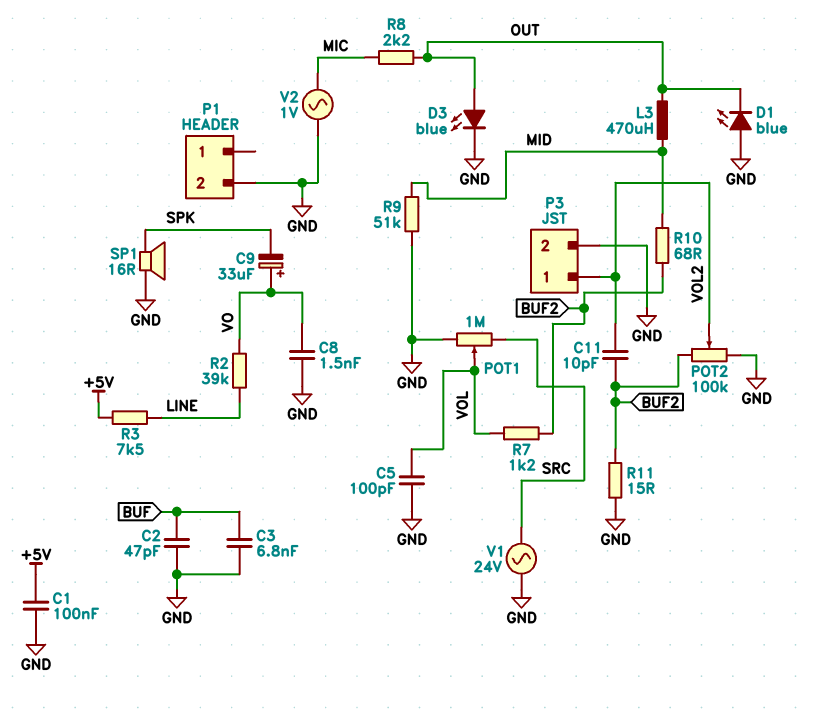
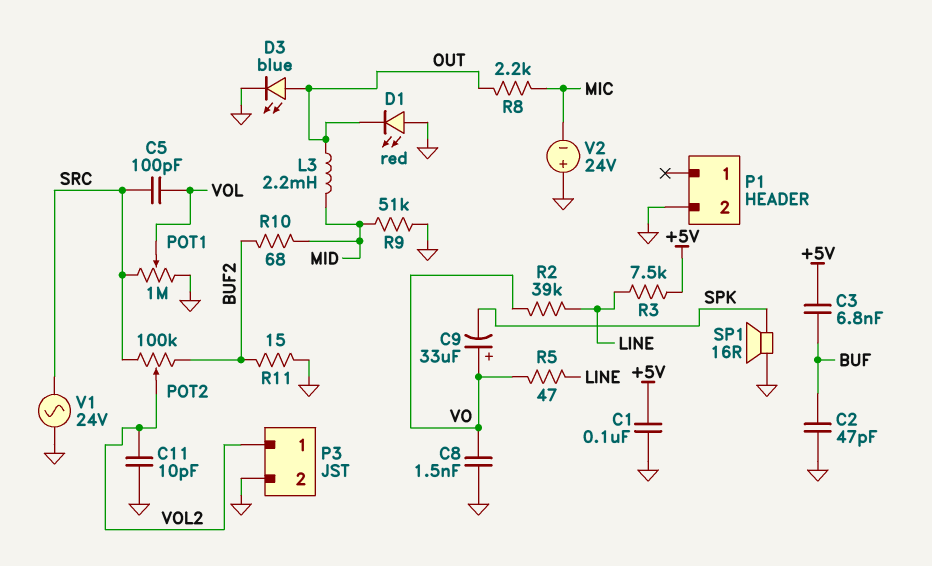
C3: 6.8nF (BUF, GND) -> 6.8nF (+5V, BUF)
C5: 100pF (GND, VOL) -> 100pF (SRC, VOL)
C11: 10pF (BUF2, VOL2) -> 10pF (GND, VOL2)
D1: LED blue (A GND, K OUT) -> LED red (A GND, K OUT)
L3: 470uH (MID, OUT) -> 2.2mH (MID, OUT)
POT2: 100k (BUF2, GND, wiper VOL2) -> 100k (BUF2, SRC, wiper VOL2)
R5: none -> 47 (LINE, VO)
R7: 1.2k (BUF2, VOL) -> none
V2: AC 1V (GND, MIC) -> 24V (plus GND, minus MIC)

